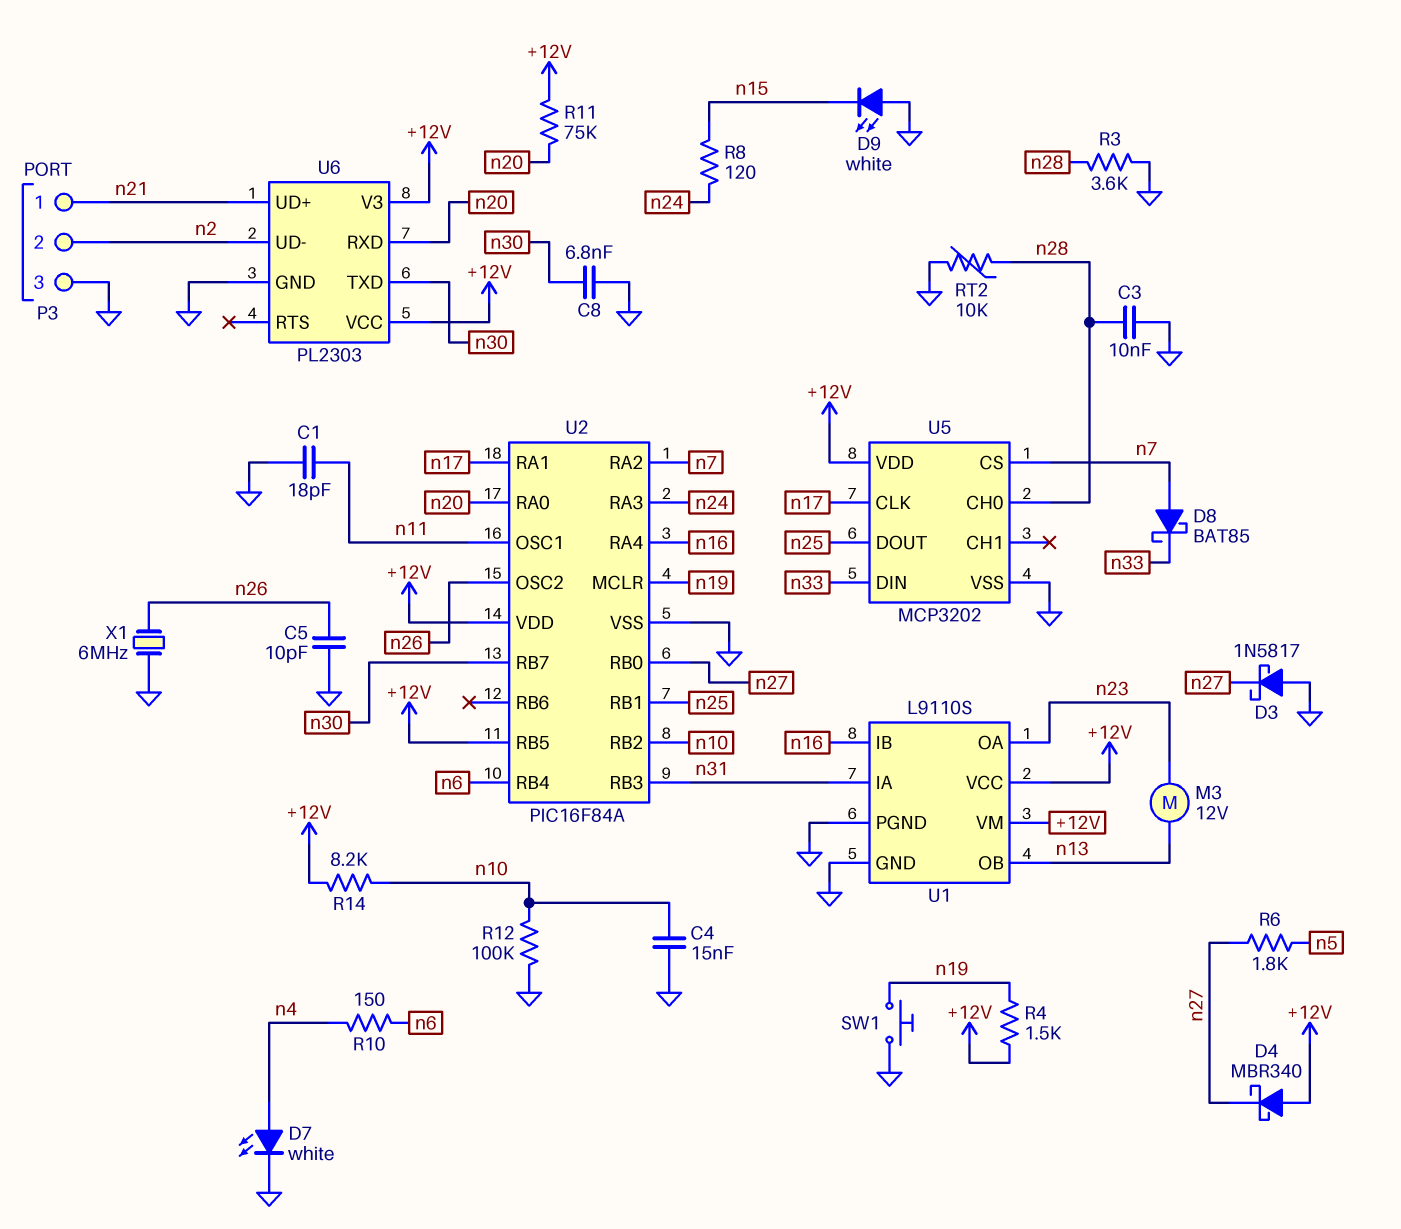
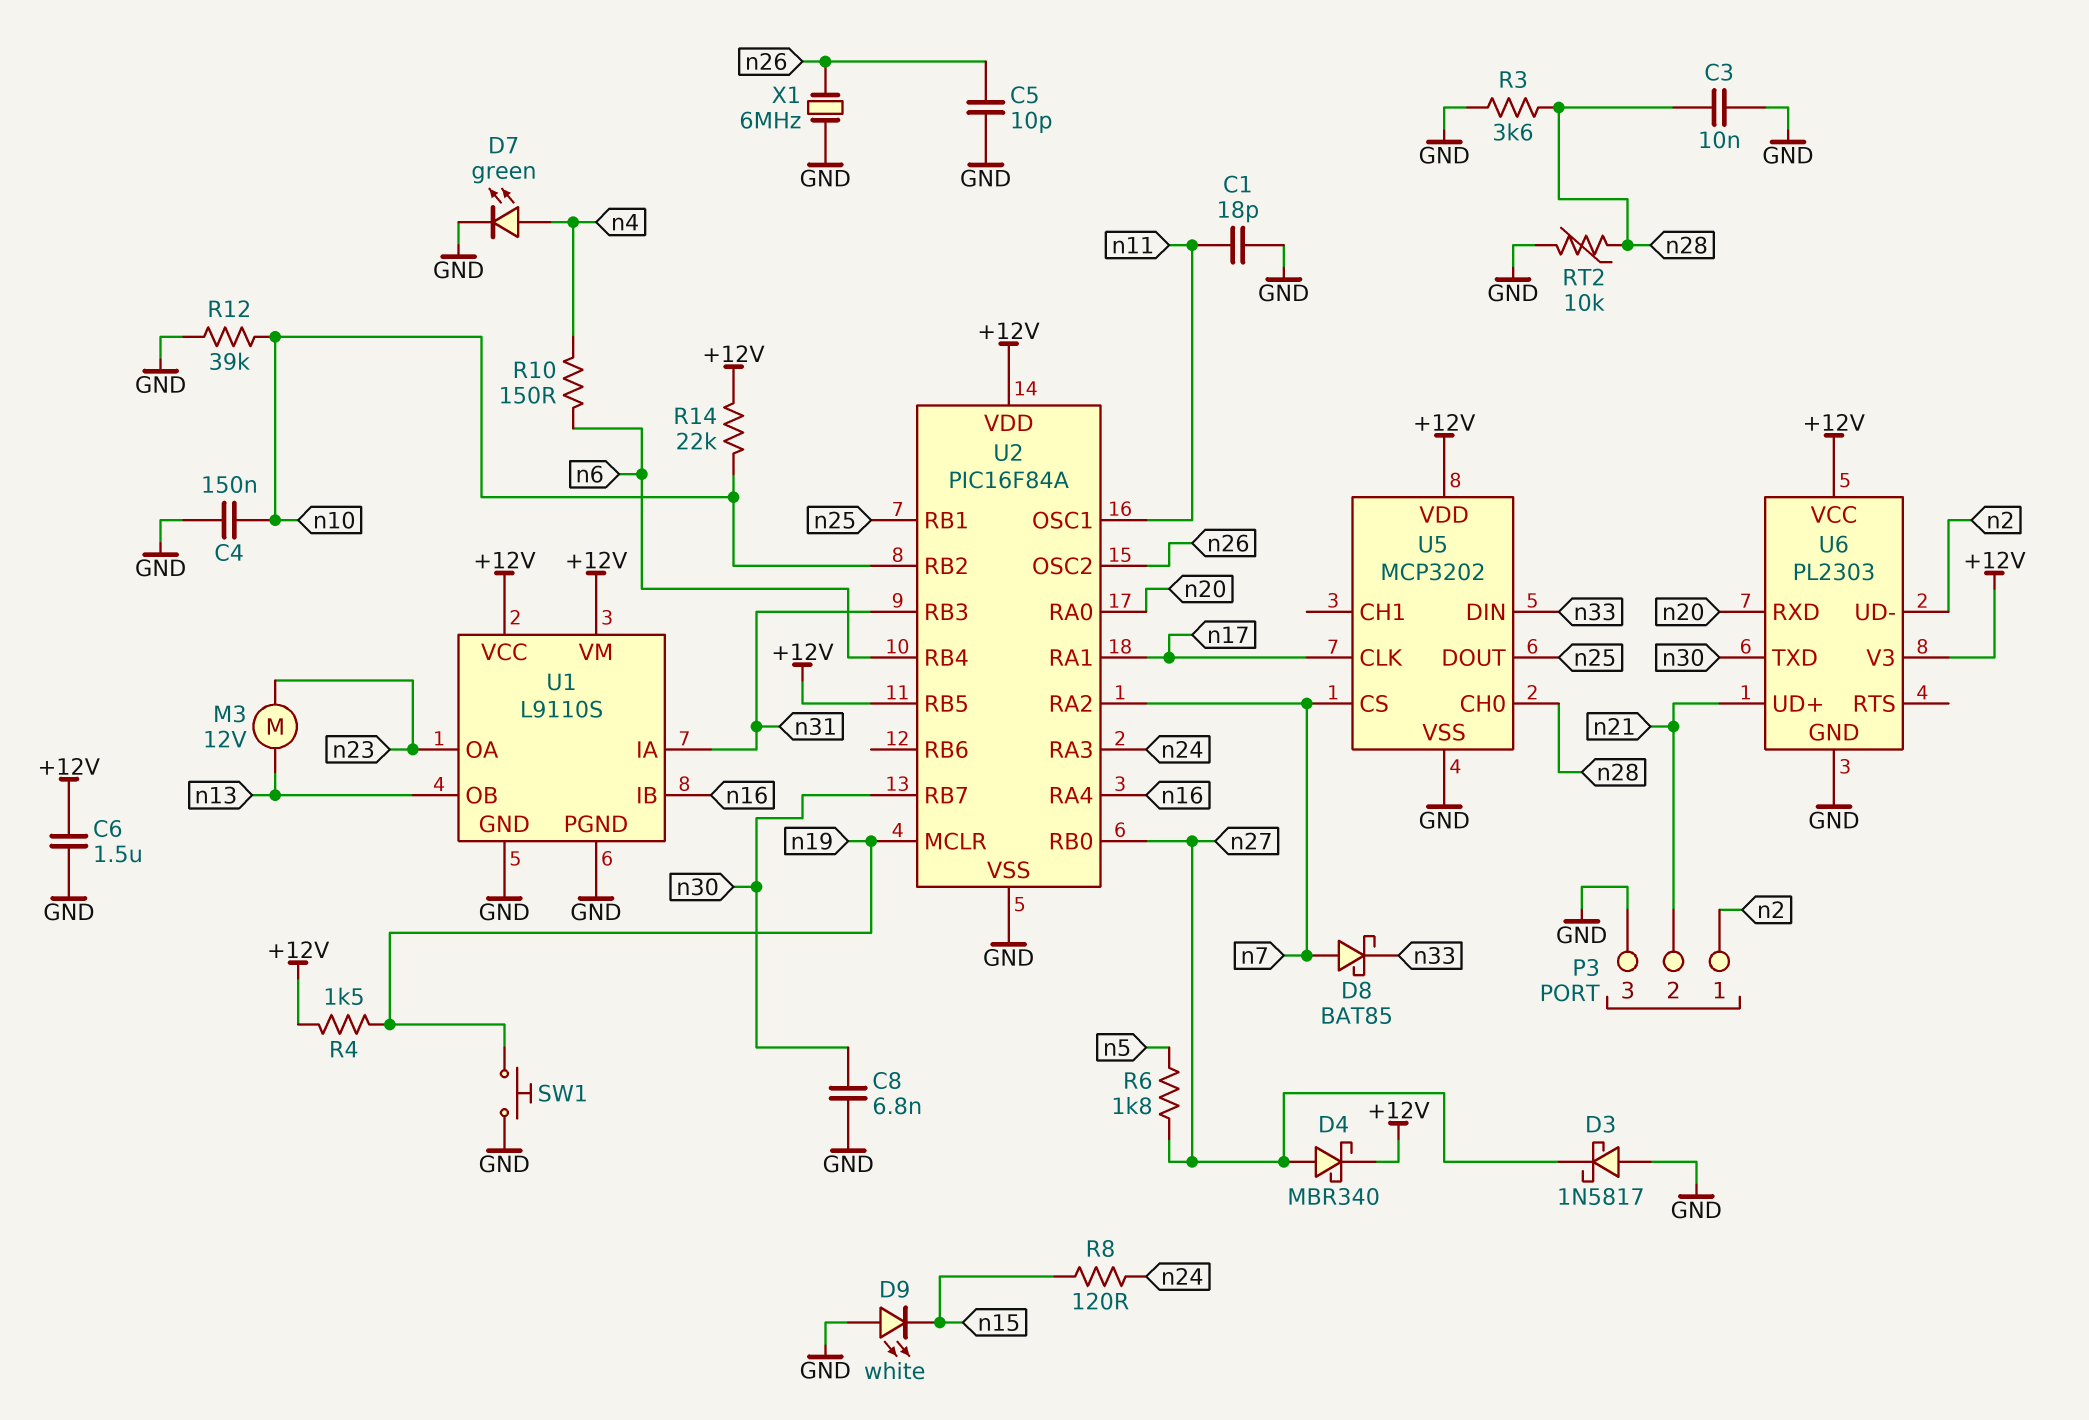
C4: 15nF (GND, n10) -> 150nF (GND, n10)
C6: none -> 1.5uF (+12V, GND)
D4: schottky MBR340 (A +12V, K n27) -> schottky MBR340 (A n27, K +12V)
D7: LED white (A n4, K GND) -> LED green (A n4, K GND)
P3 pin 1: n21 -> n2
P3 pin 2: n2 -> n21
R11: 75k (+12V, n20) -> none
R12: 100k (GND, n10) -> 39k (GND, n10)
R14: 8.2k (+12V, n10) -> 22k (+12V, n10)

